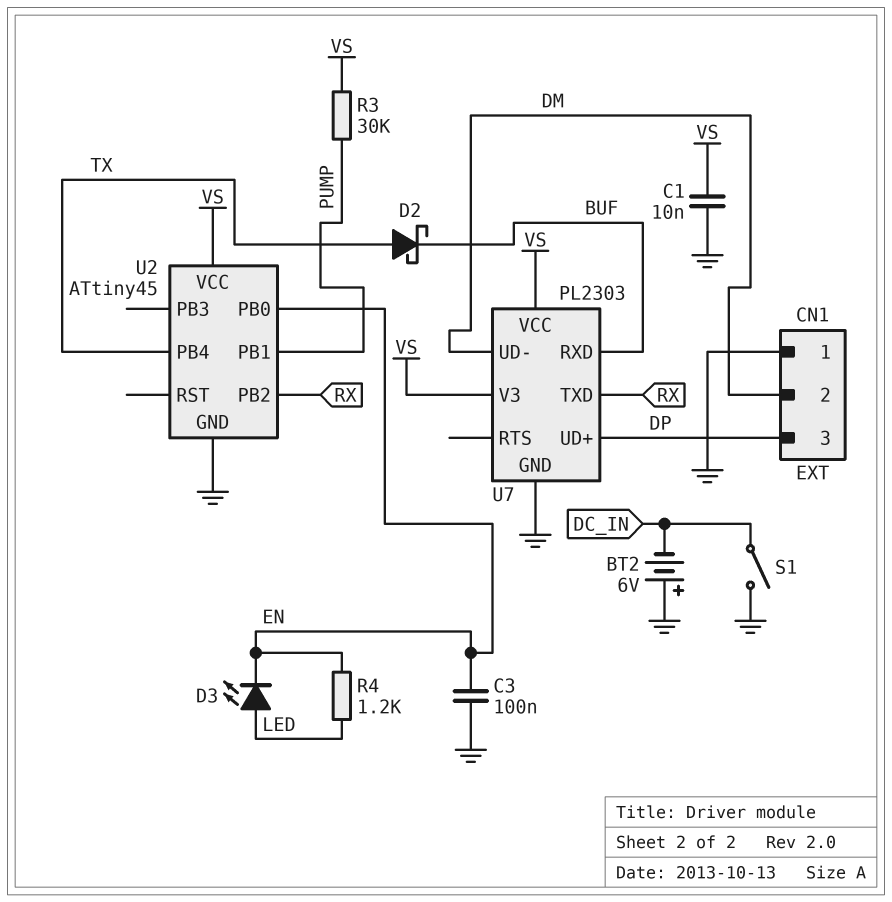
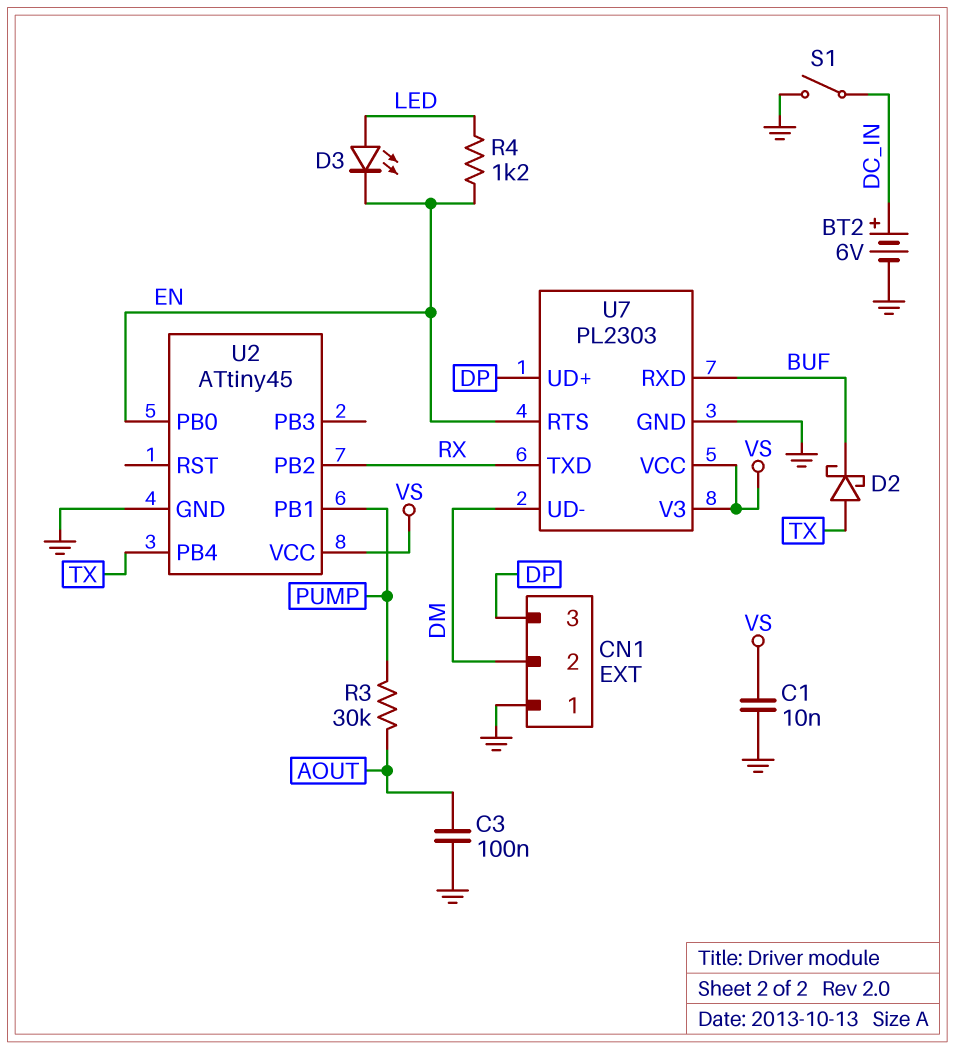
BT2: 6V (plus GND, minus DC_IN) -> 6V (plus DC_IN, minus GND)
C3: 100nF (EN, GND) -> 100nF (AOUT, GND)
R3: 30k (PUMP, VS) -> 30k (AOUT, PUMP)
U7 pin RTS: none -> EN

